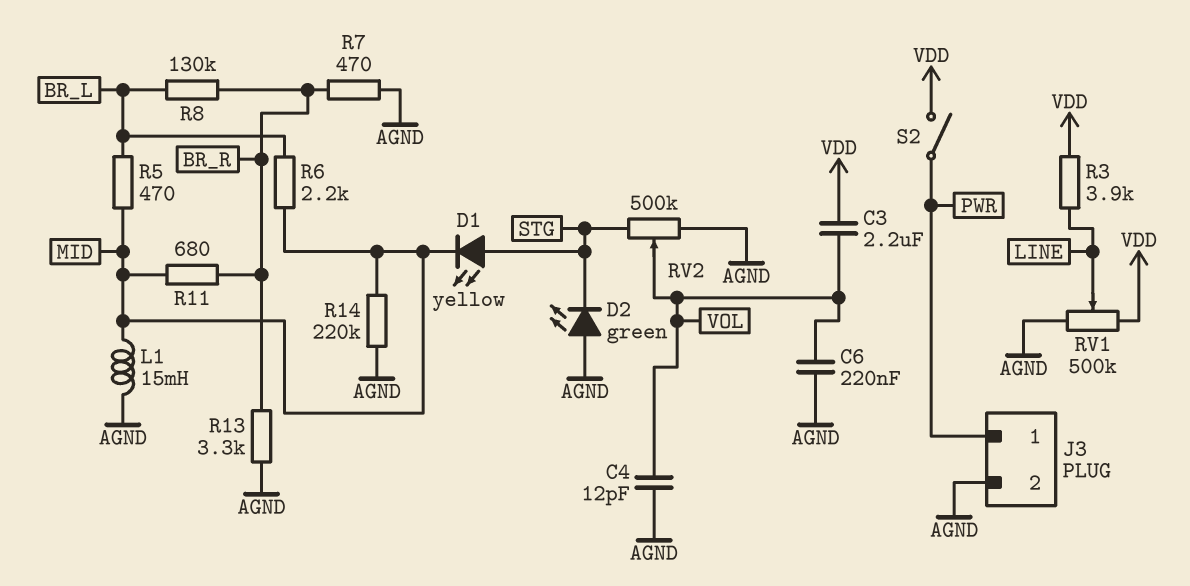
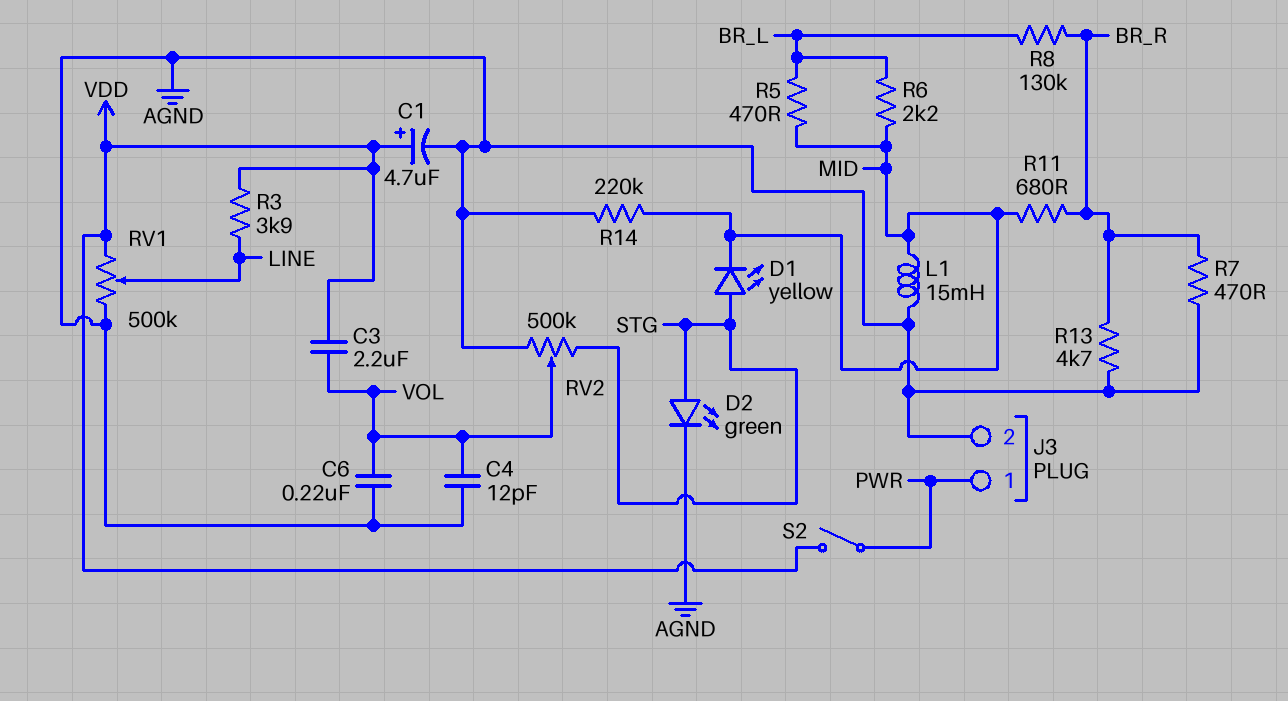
C1: none -> 4.7uF (plus VDD, minus AGND)
D2: LED green (A AGND, K STG) -> LED green (A STG, K AGND)
R13: 3.3k (AGND, BR_R) -> 4.7k (AGND, BR_R)

